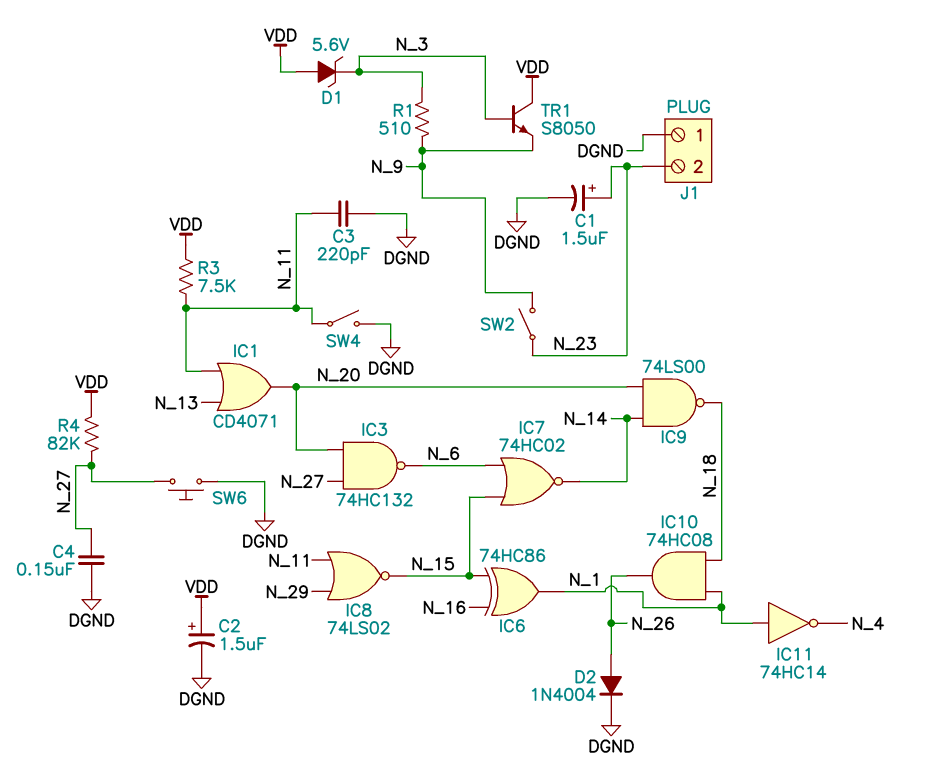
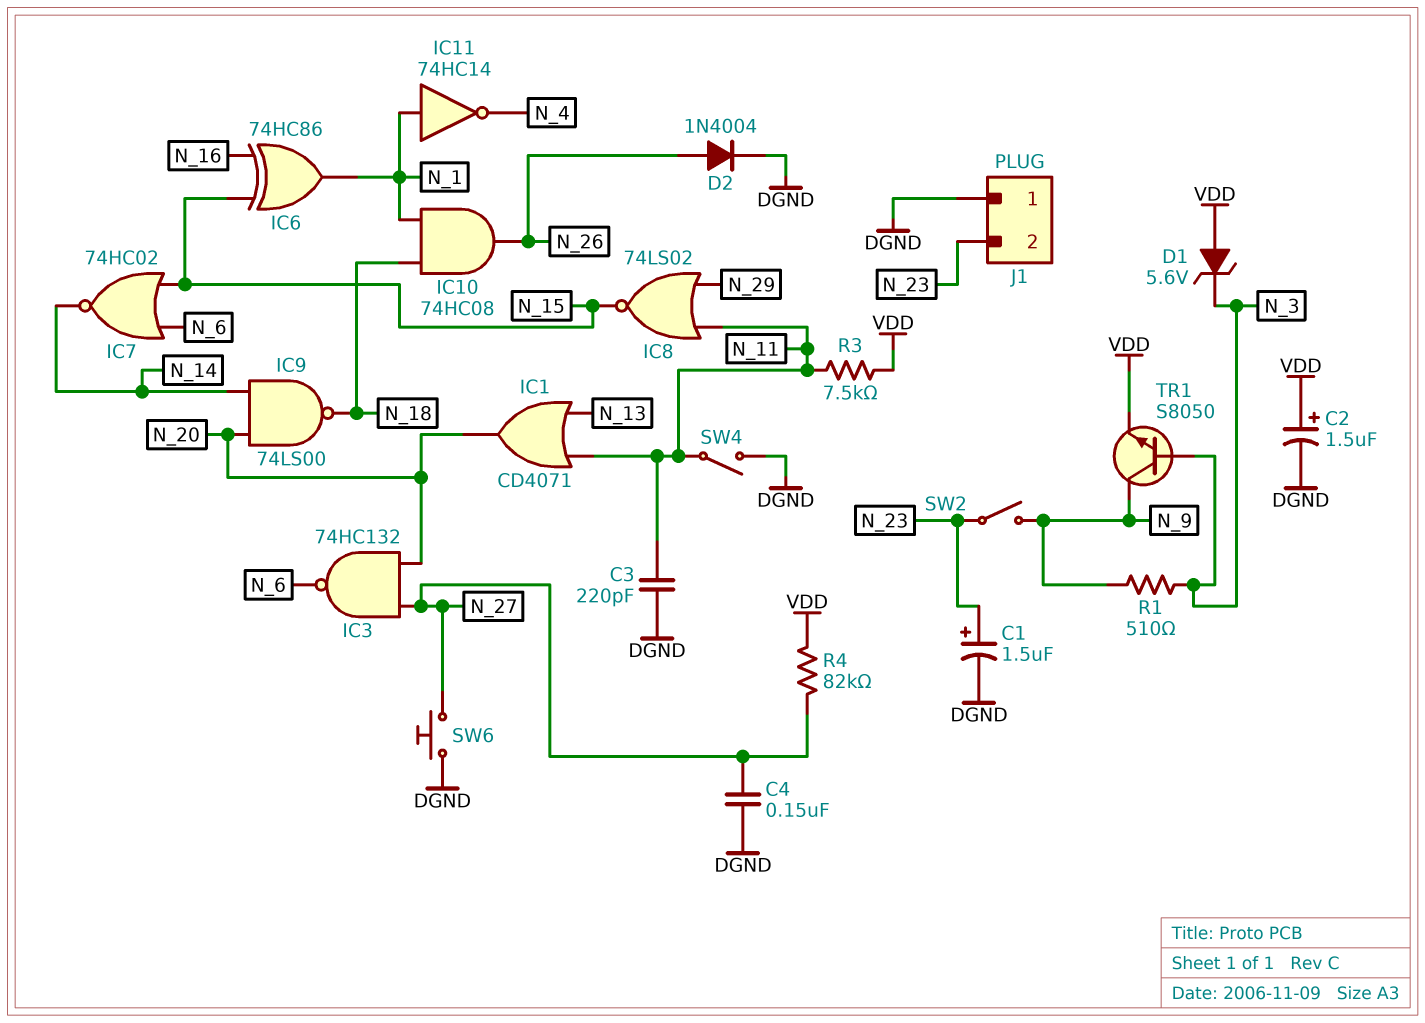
TR1: NPN S8050 (B N_3, C VDD, E N_9) -> NPN S8050 (B N_3, C N_9, E VDD)

